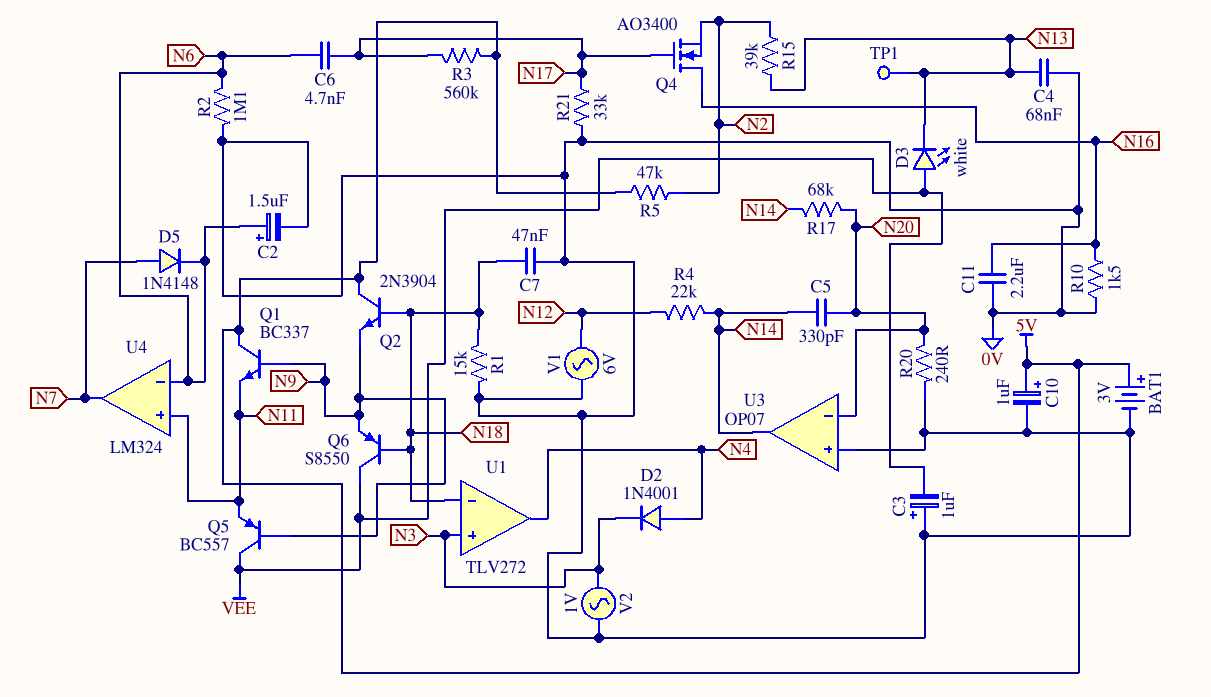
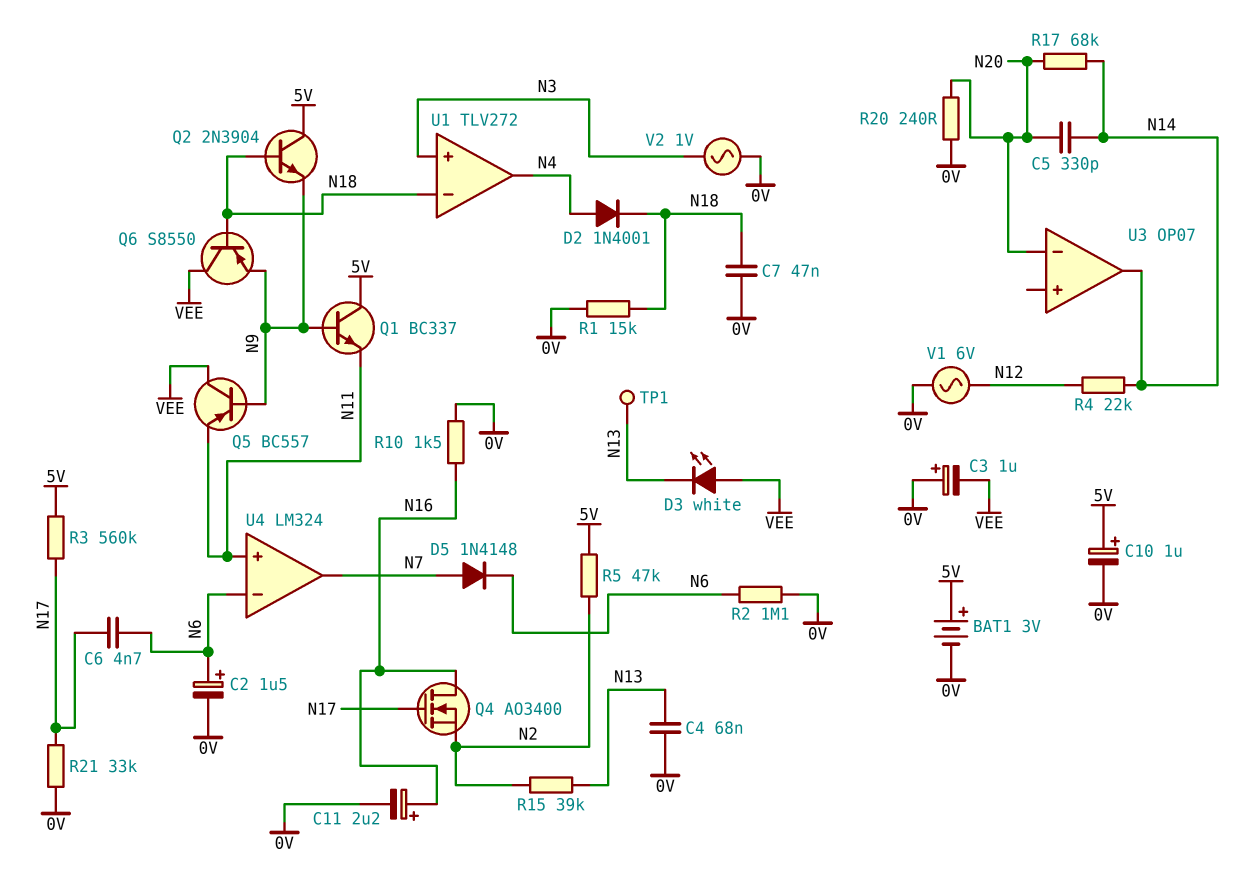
C11: 2.2uF (0V, N16) -> 2.2uF (plus N16, minus 0V)
D2: diode 1N4001 (A N4, K N3) -> diode 1N4001 (A N4, K N18)
U3 pin in+: 0V -> none

